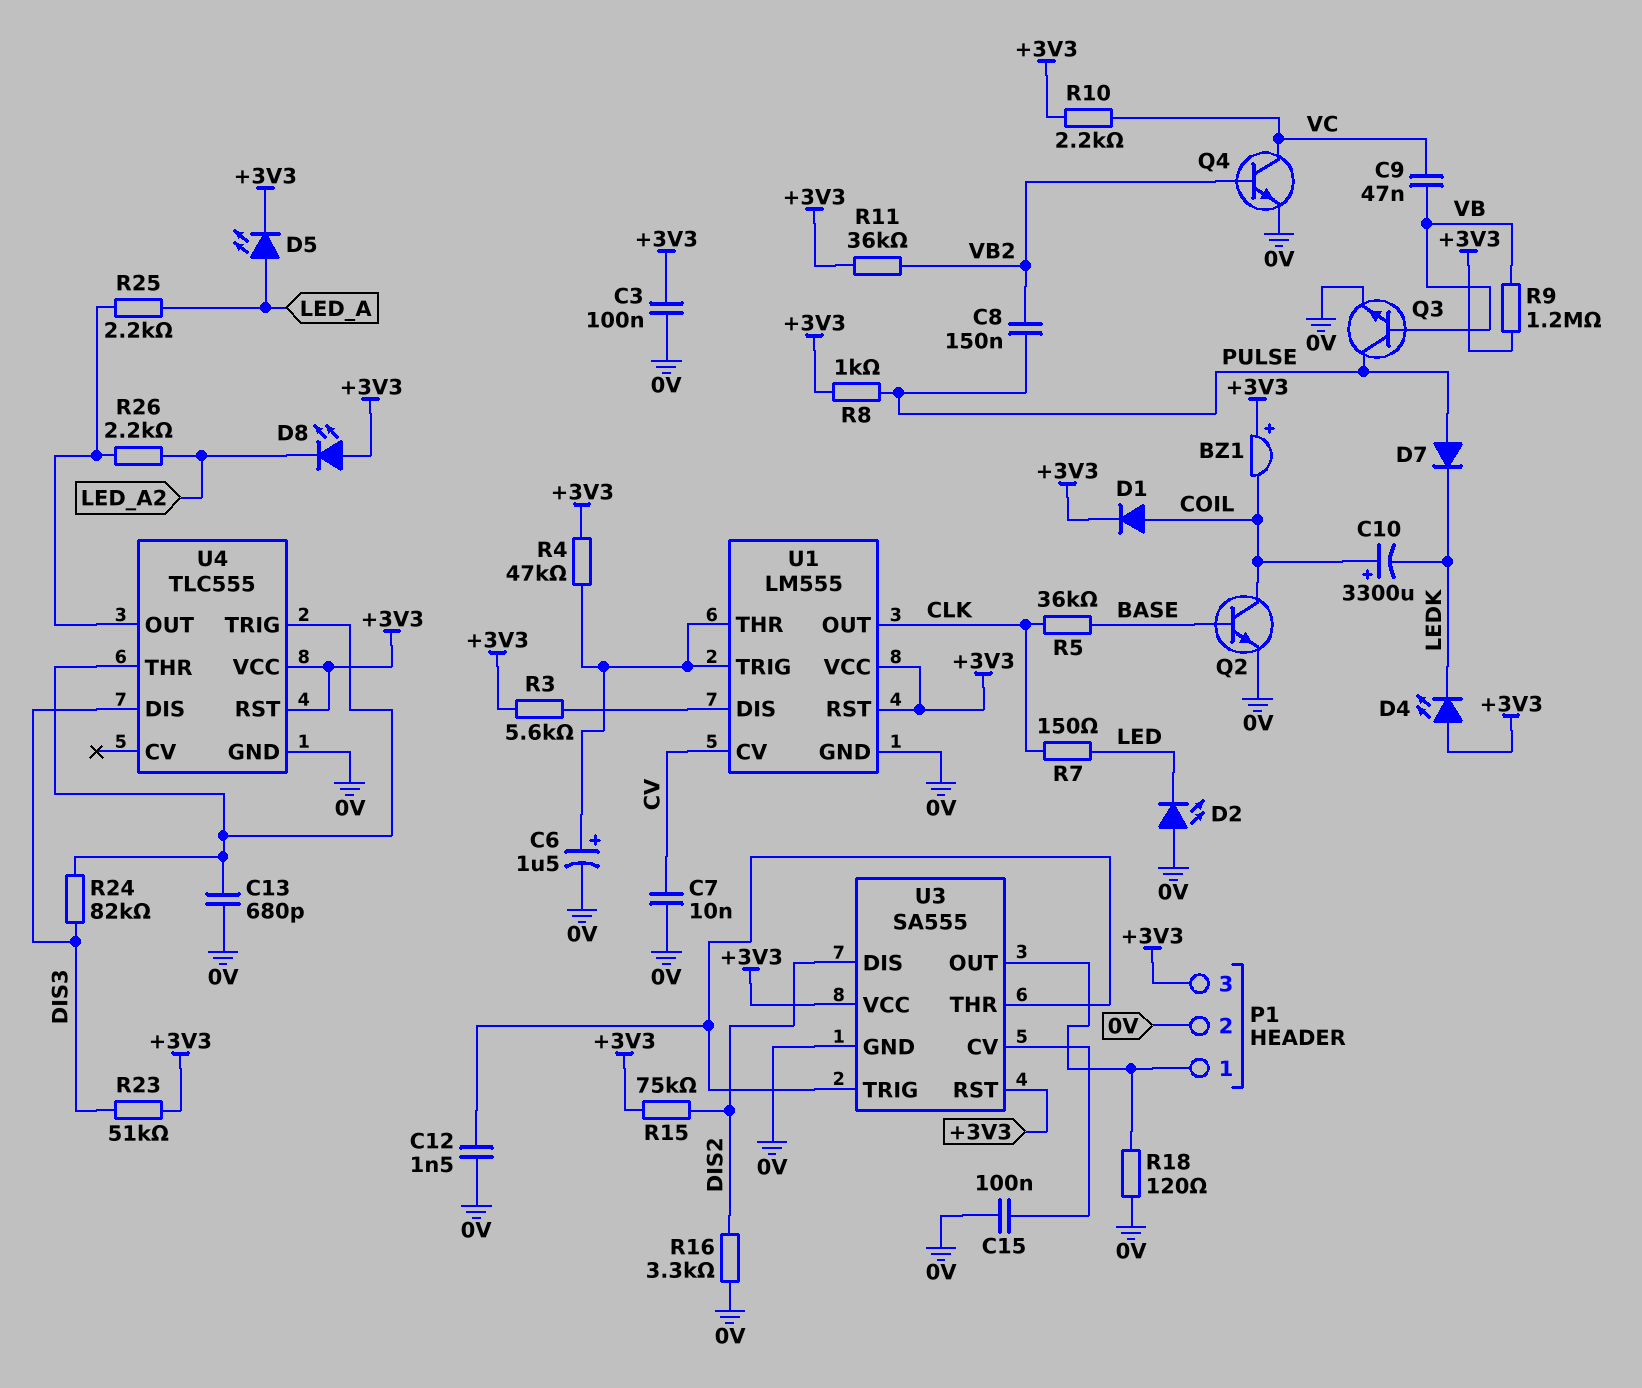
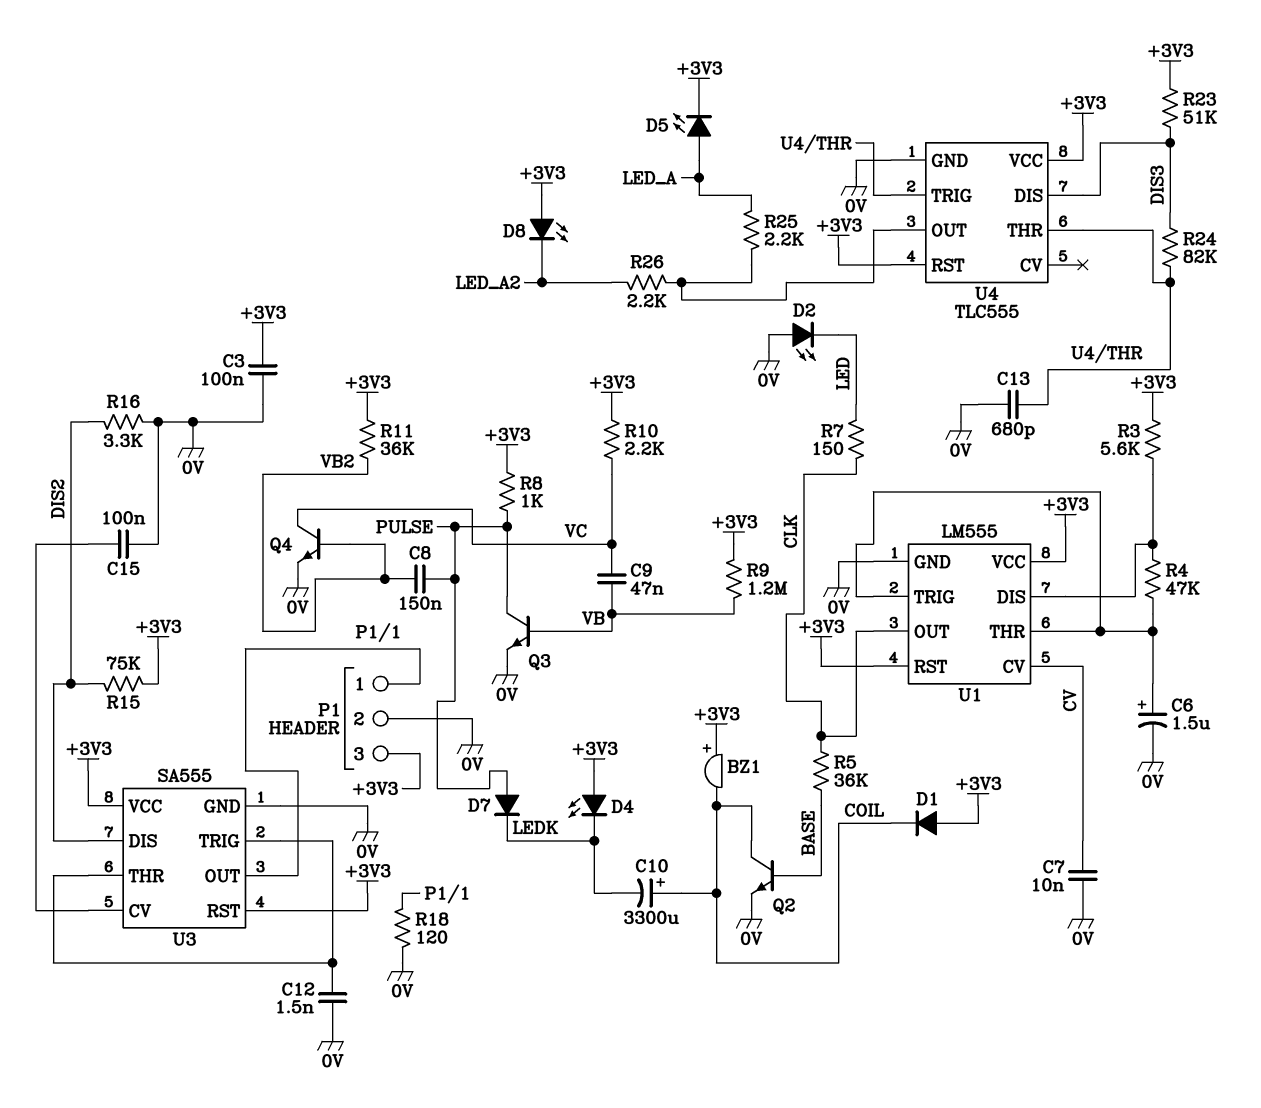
D1: diode (A COIL, K +3V3) -> diode (A +3V3, K COIL)
R4: 47k (+3V3, U1/THR) -> 47k (U1/DIS, U1/THR)

